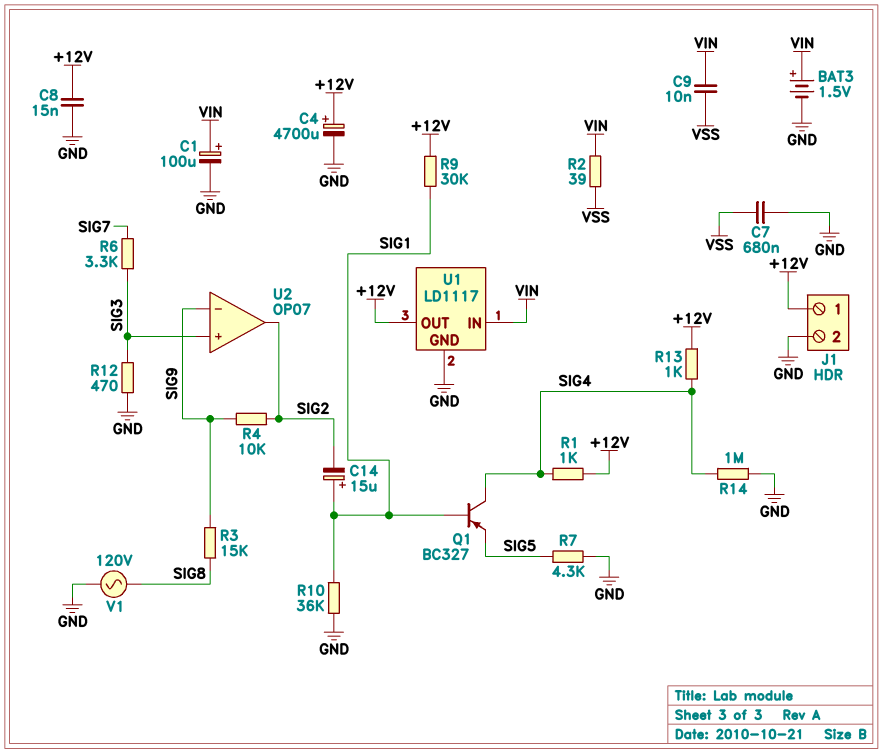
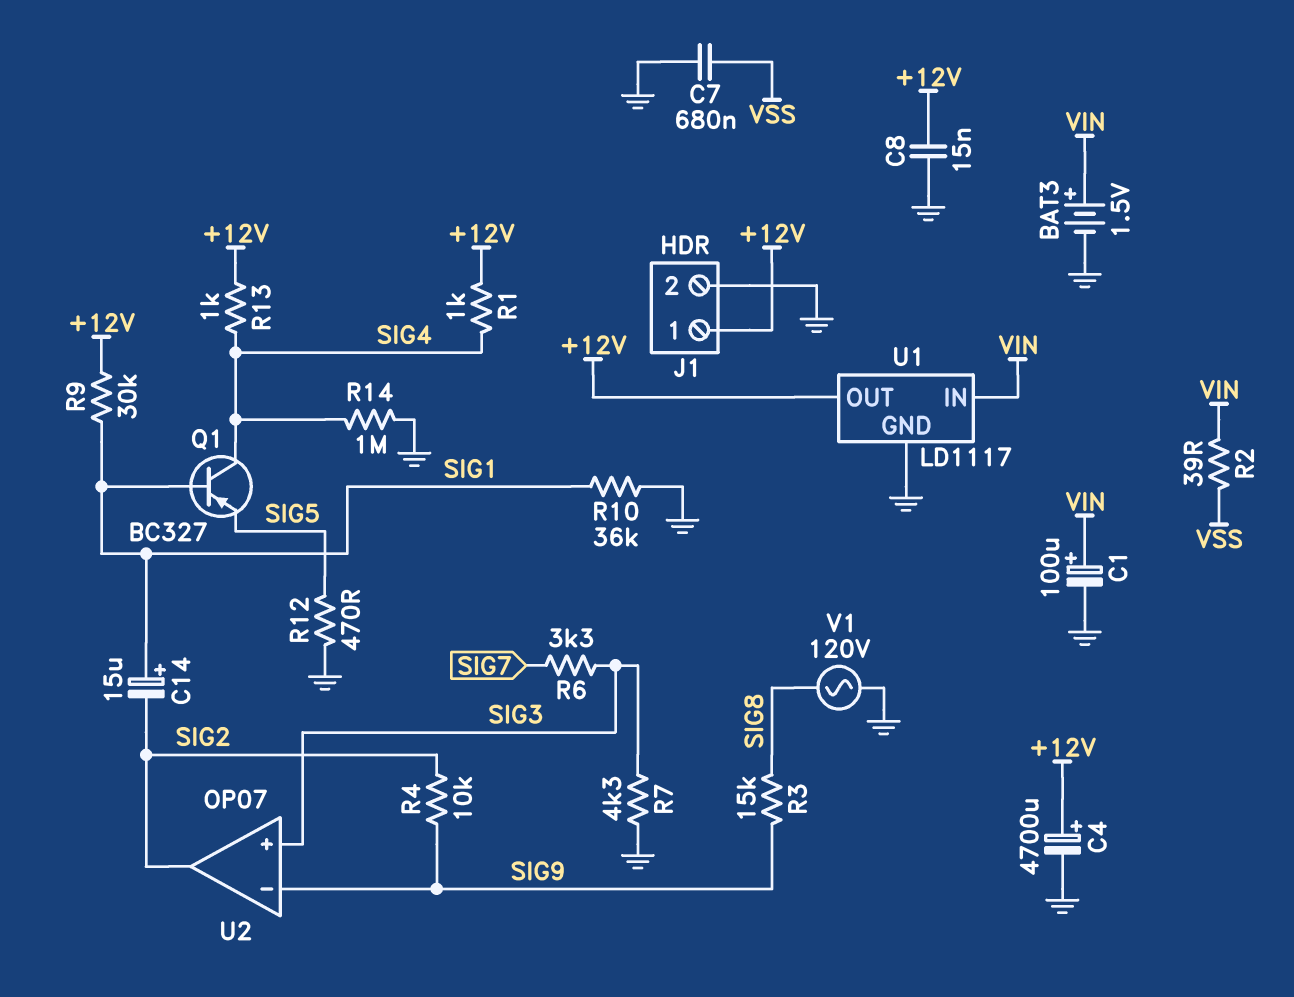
C9: 10nF (VIN, VSS) -> none
R7: 4.3k (GND, SIG5) -> 4.3k (GND, SIG3)
R12: 470 (GND, SIG3) -> 470 (GND, SIG5)

